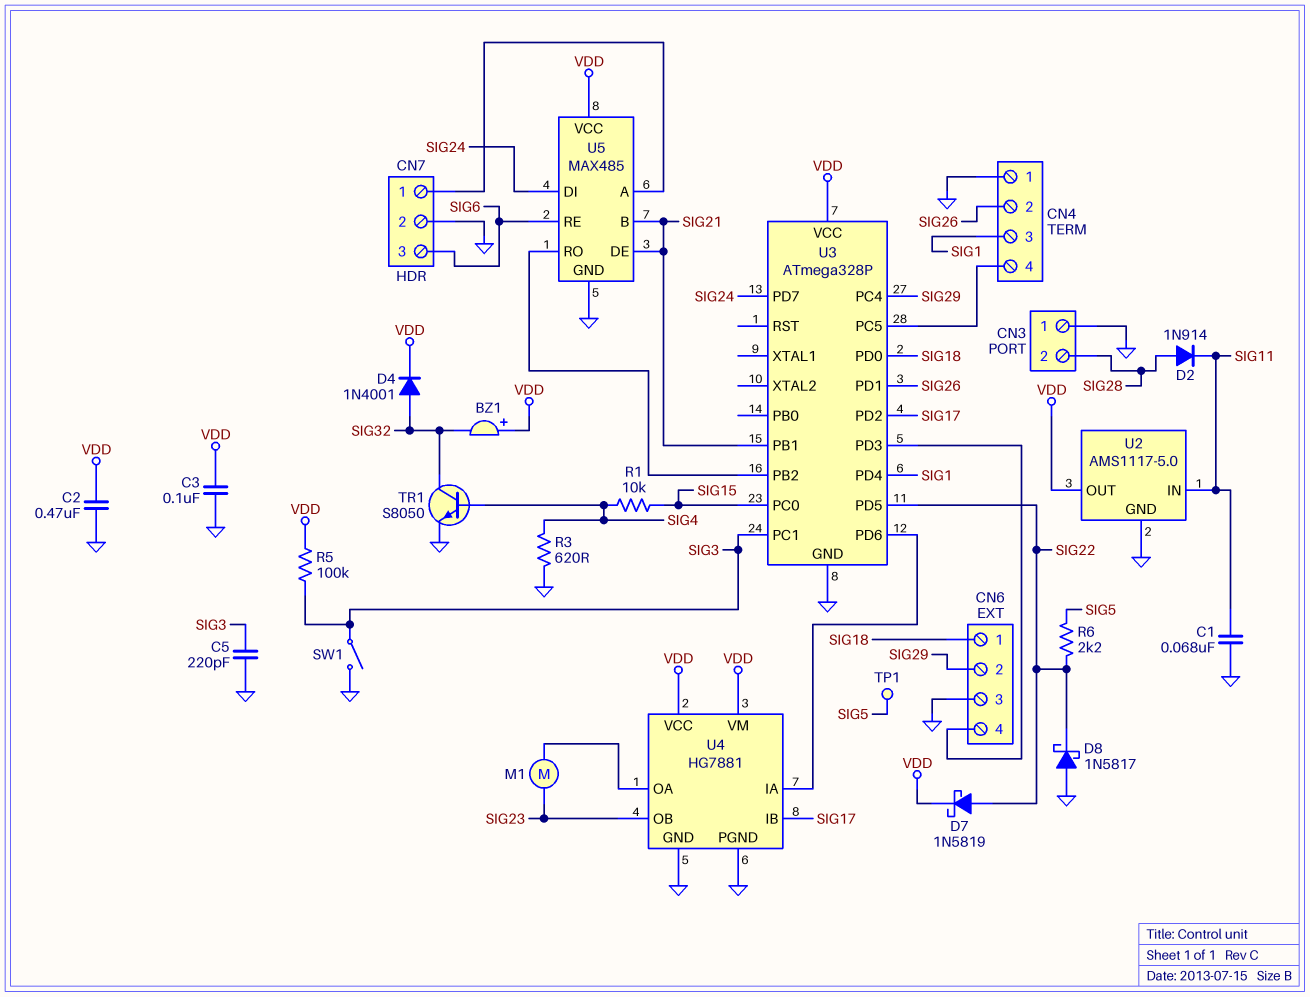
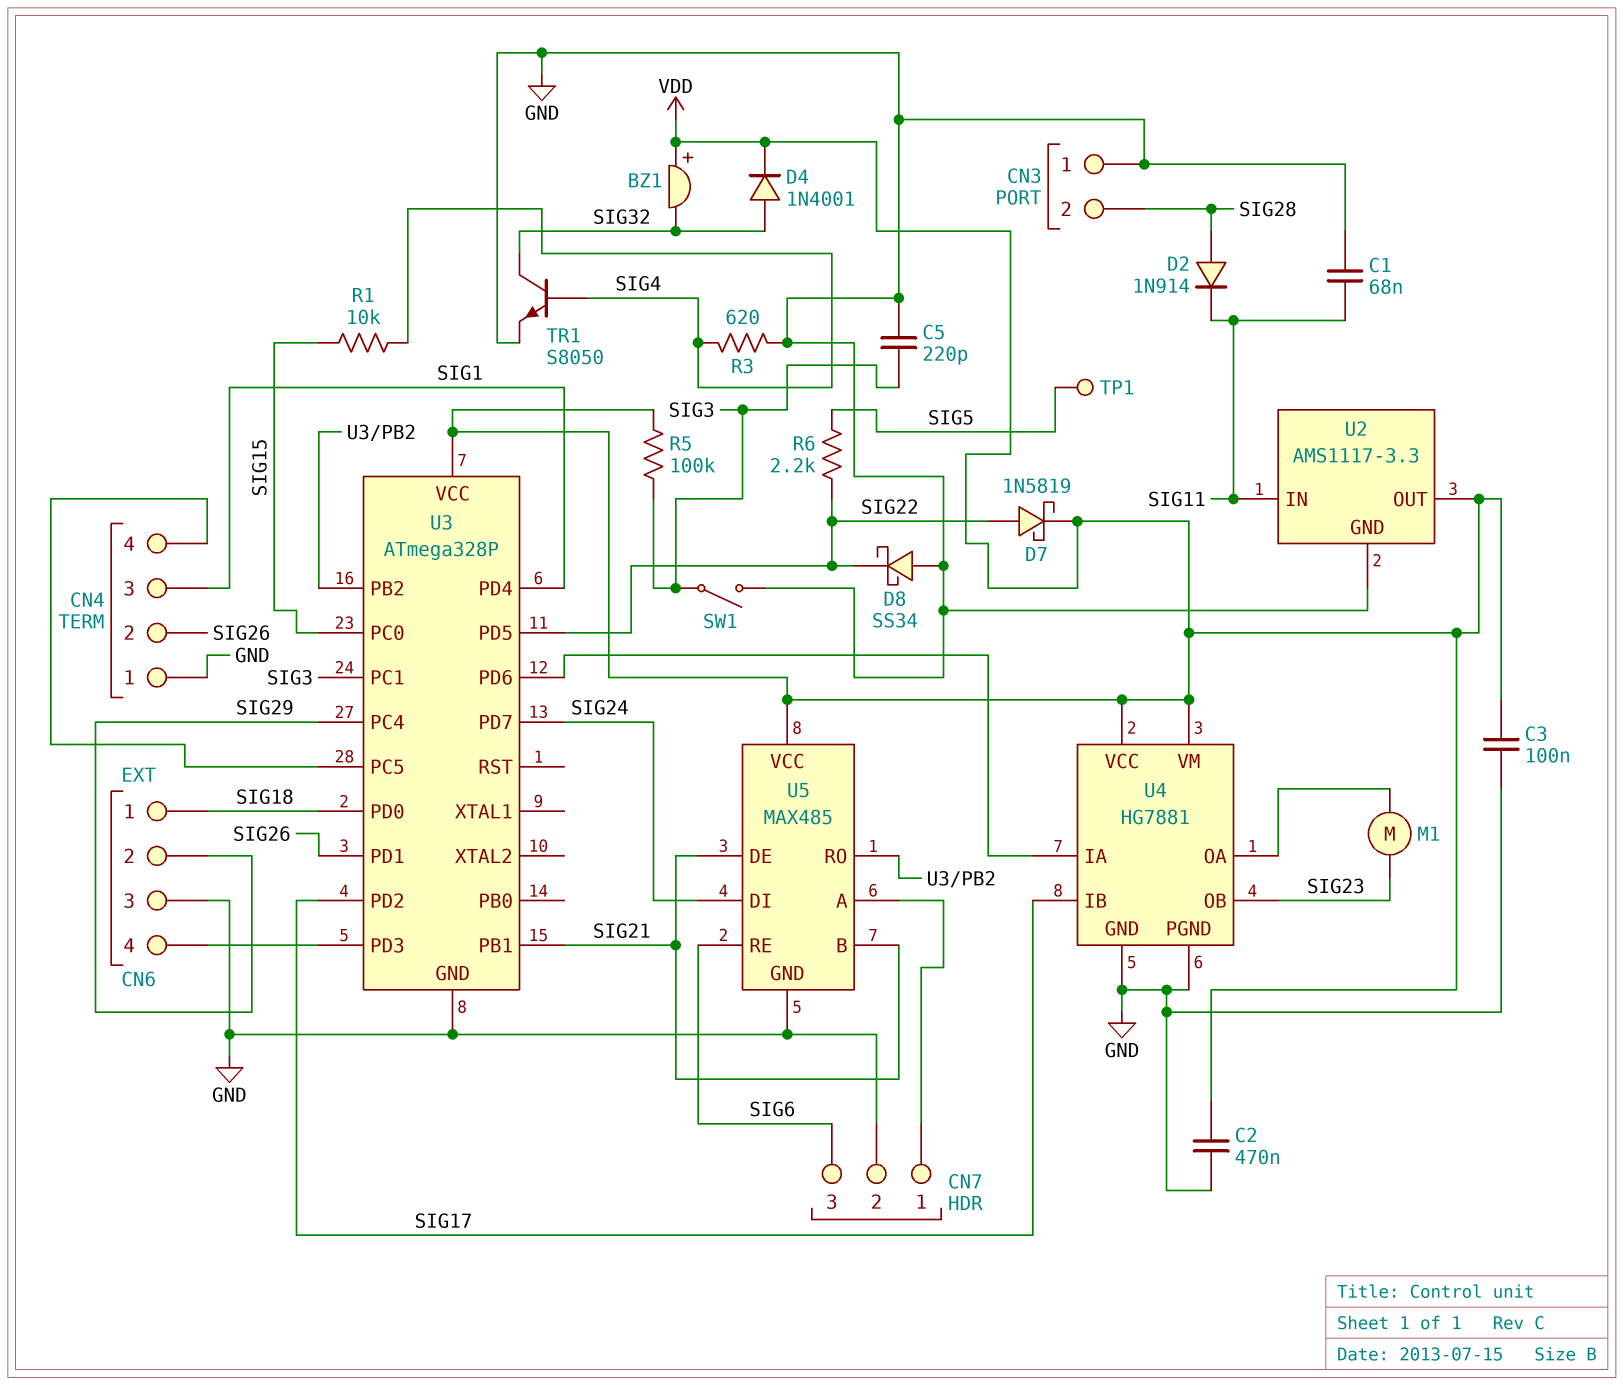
D8: schottky 1N5817 (A GND, K SIG22) -> schottky SS34 (A GND, K SIG22)
U2: AMS1117-5.0 -> AMS1117-3.3

